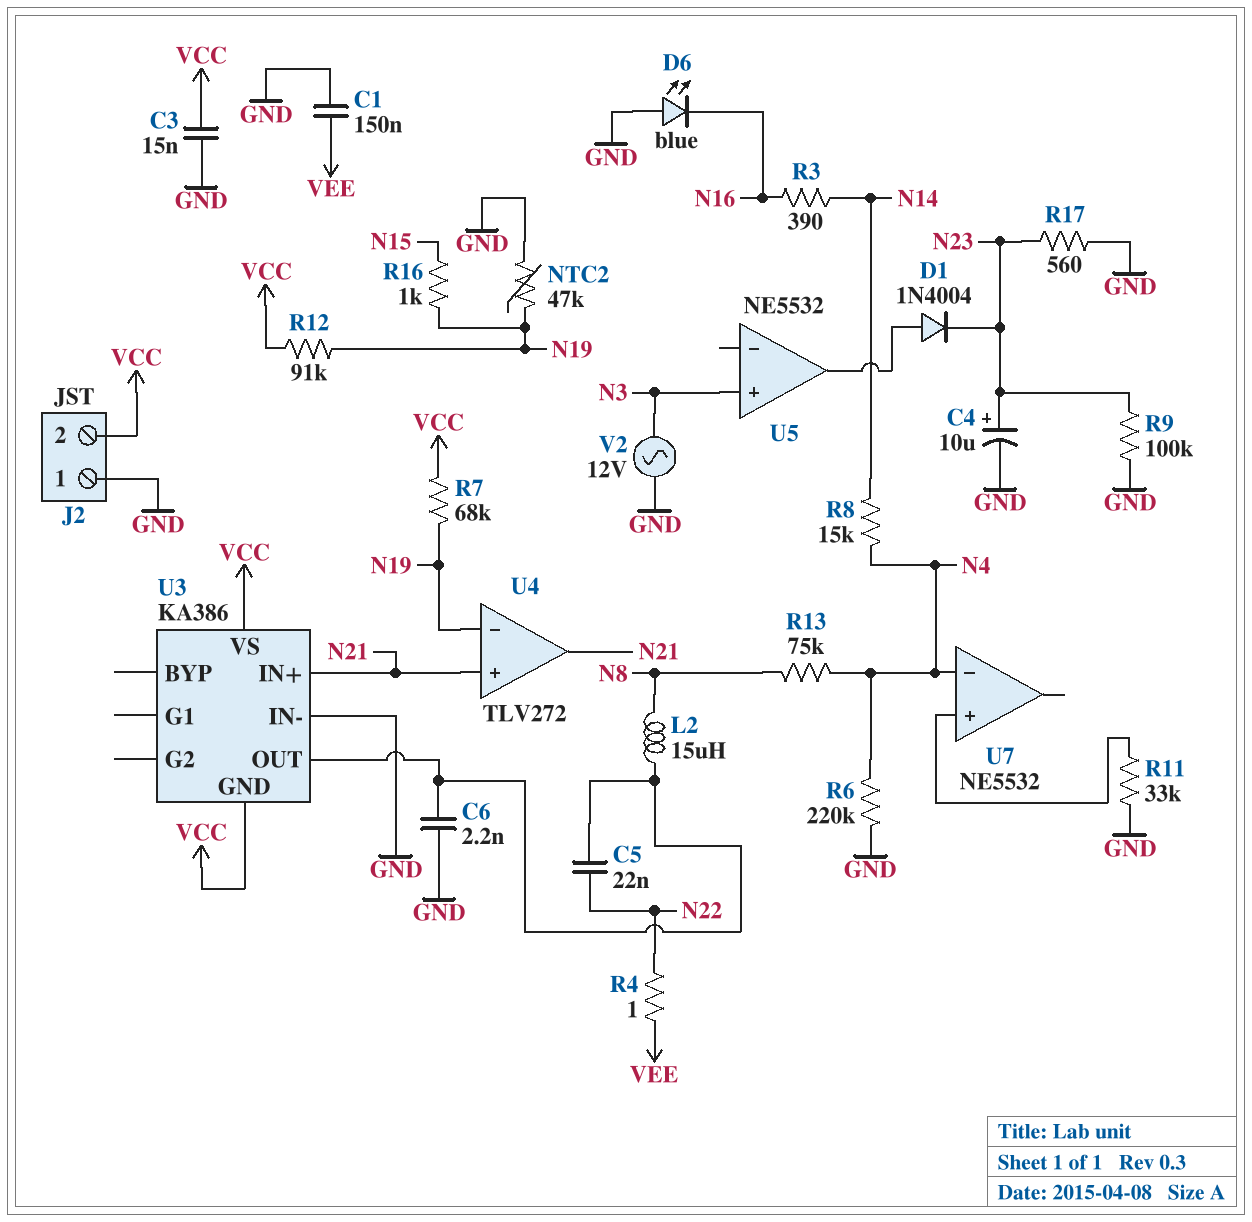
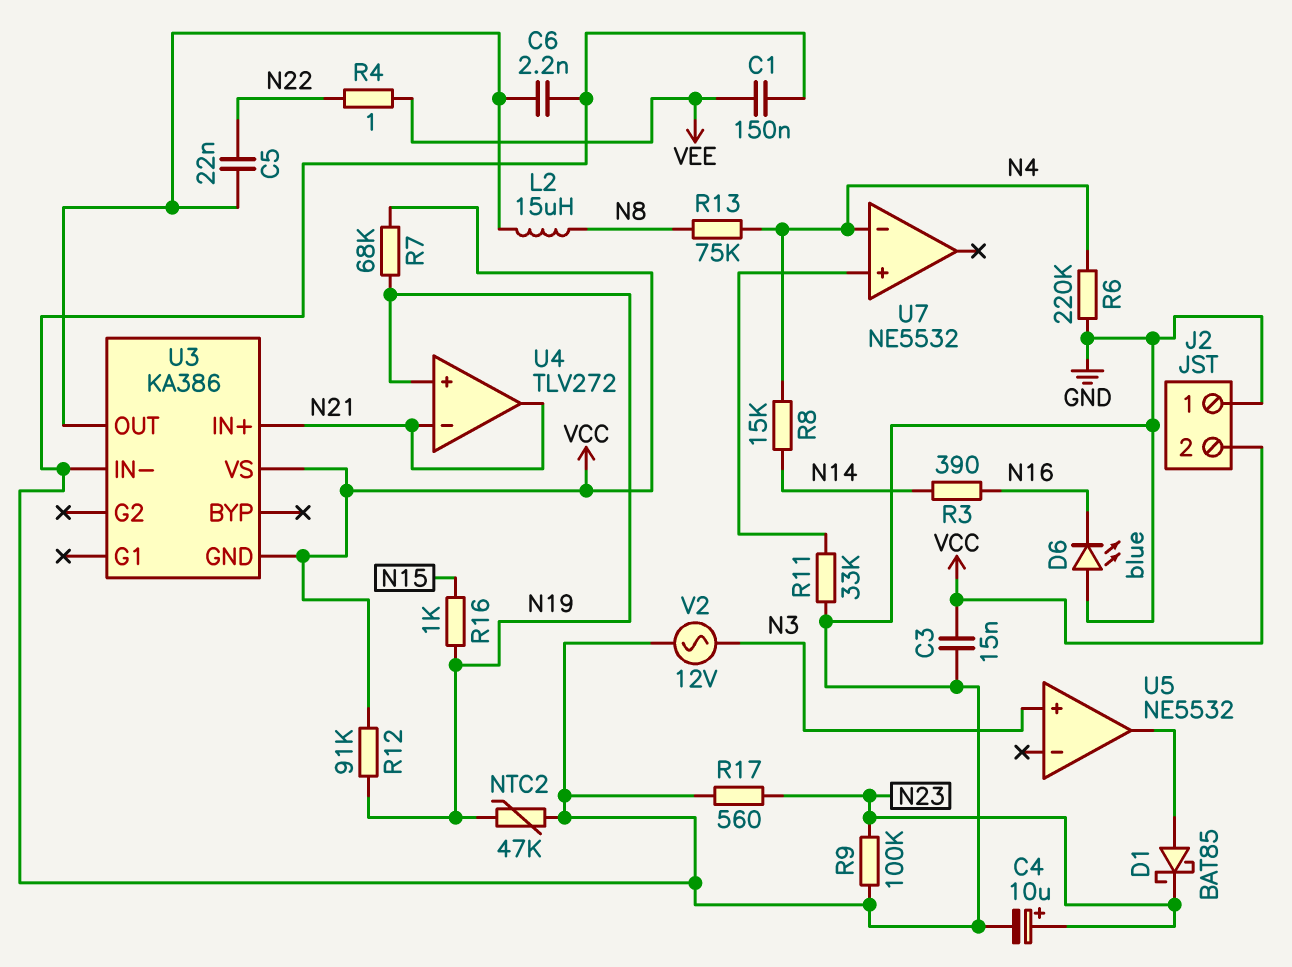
D1: diode 1N4004 (A U5/out, K N23) -> schottky BAT85 (A U5/out, K N23)
U4 pin in+: N21 -> N19
U4 pin in-: N19 -> N21

